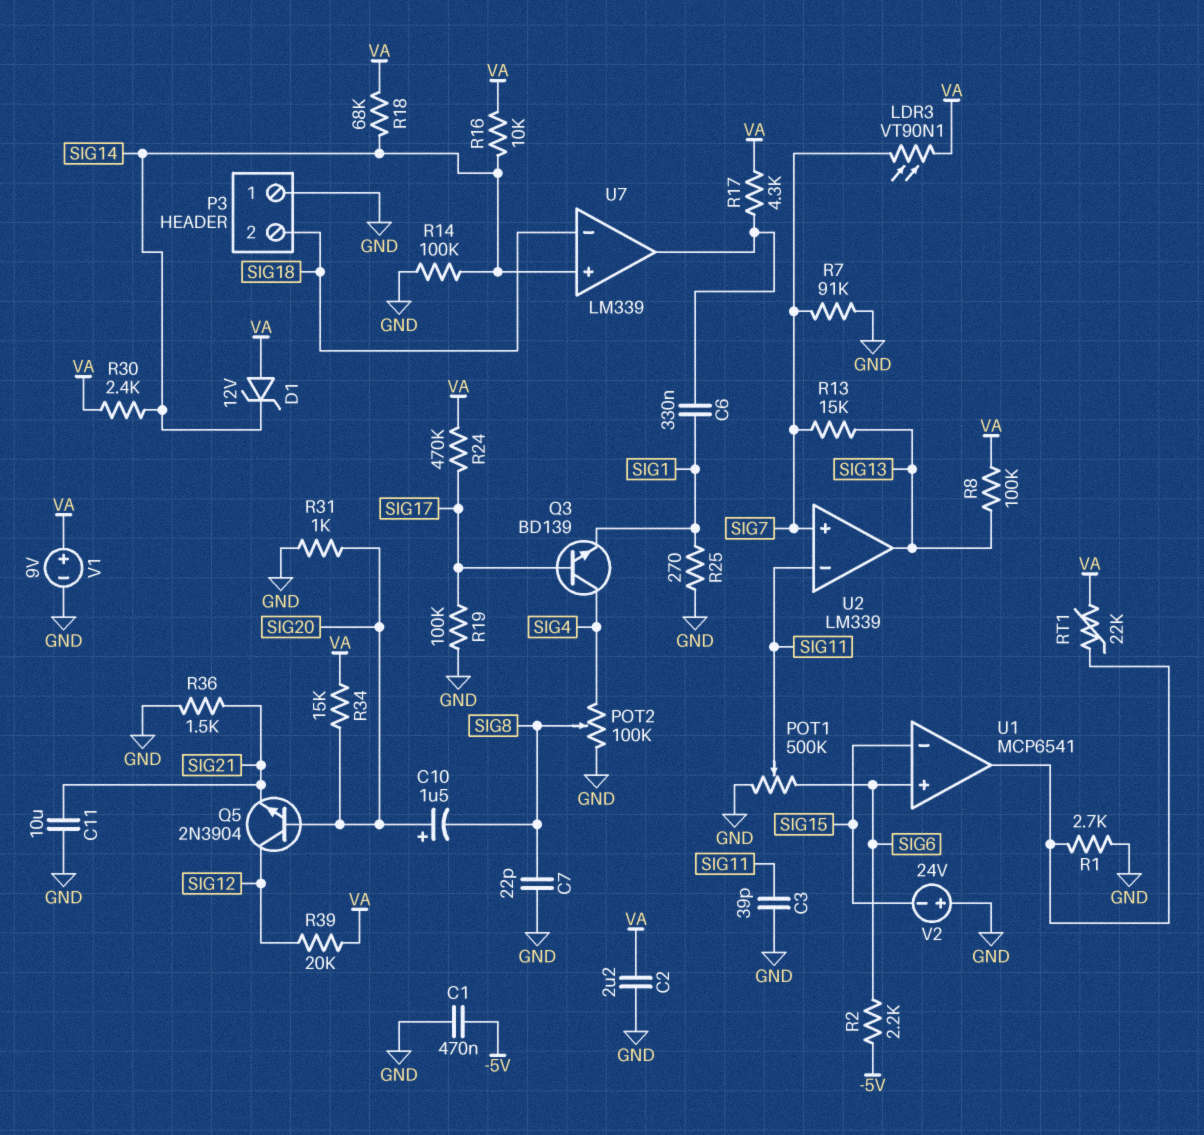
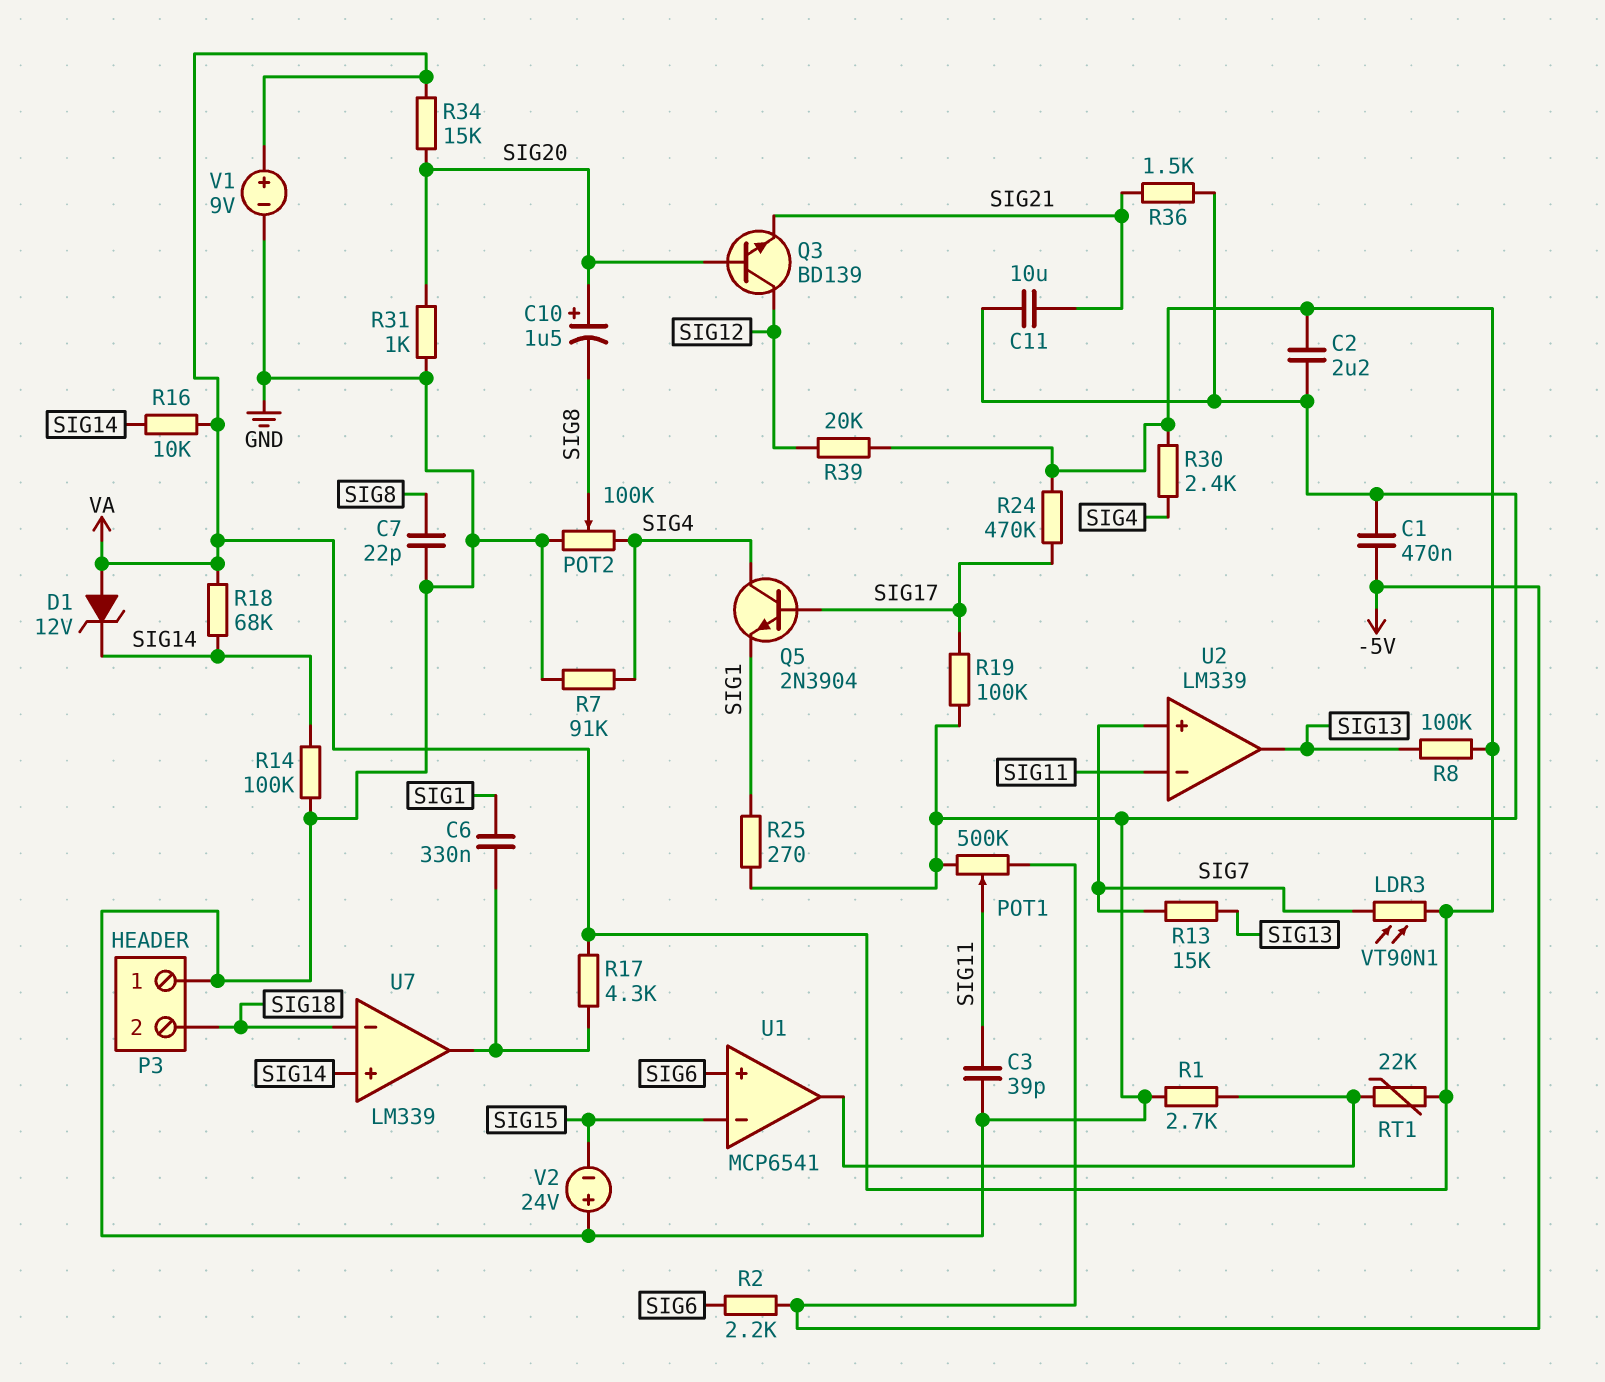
POT1: 500k (GND, SIG6, wiper SIG11) -> 500k (-5V, GND, wiper SIG11)
Q3: NPN BD139 (B SIG17, C SIG4, E SIG1) -> NPN BD139 (B SIG20, C SIG12, E SIG21)
Q5: NPN 2N3904 (B SIG20, C SIG12, E SIG21) -> NPN 2N3904 (B SIG17, C SIG4, E SIG1)
R7: 91k (GND, SIG7) -> 91k (GND, SIG4)
R30: 2.4k (SIG14, VA) -> 2.4k (SIG4, VA)

